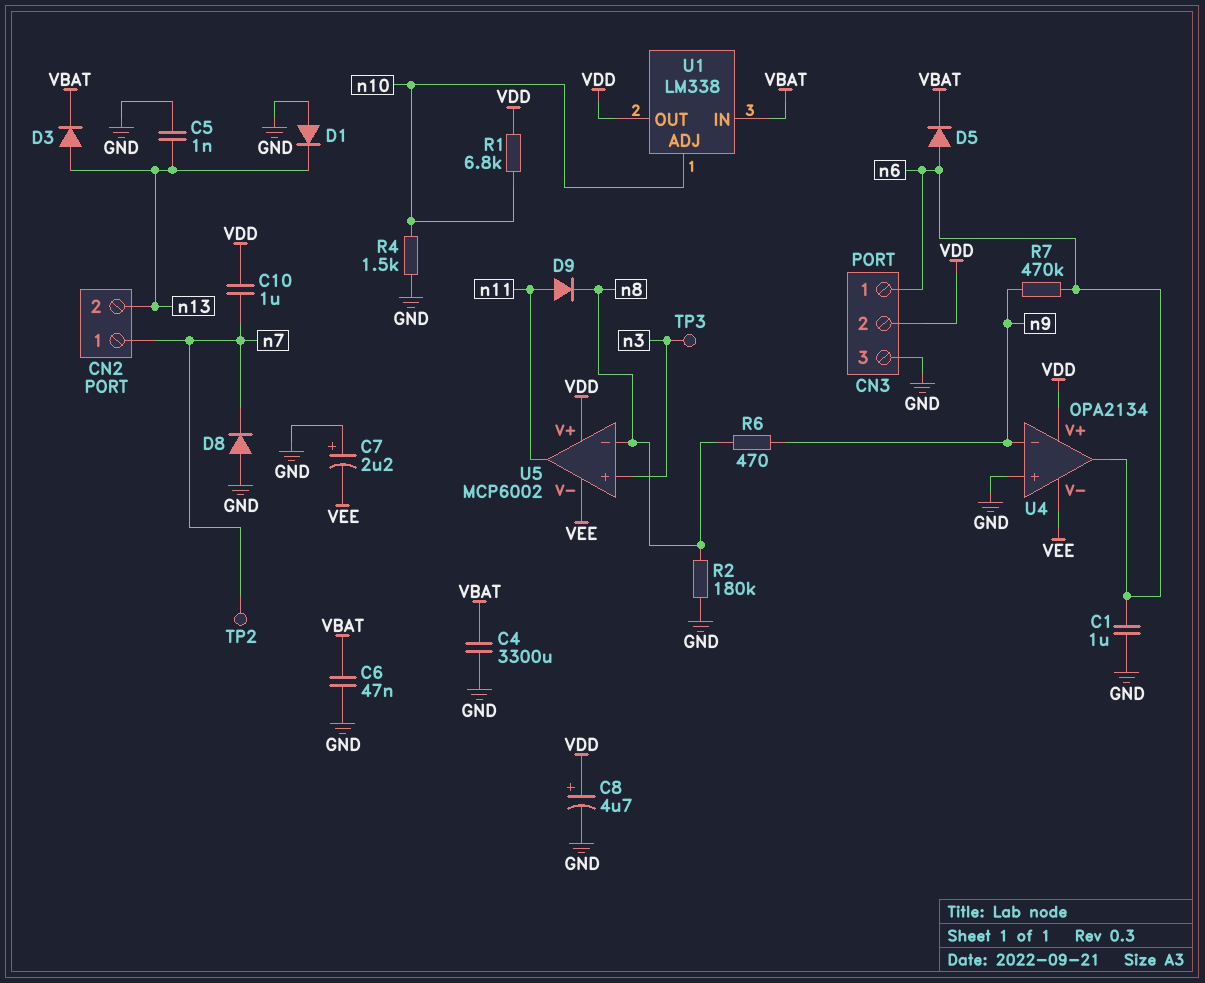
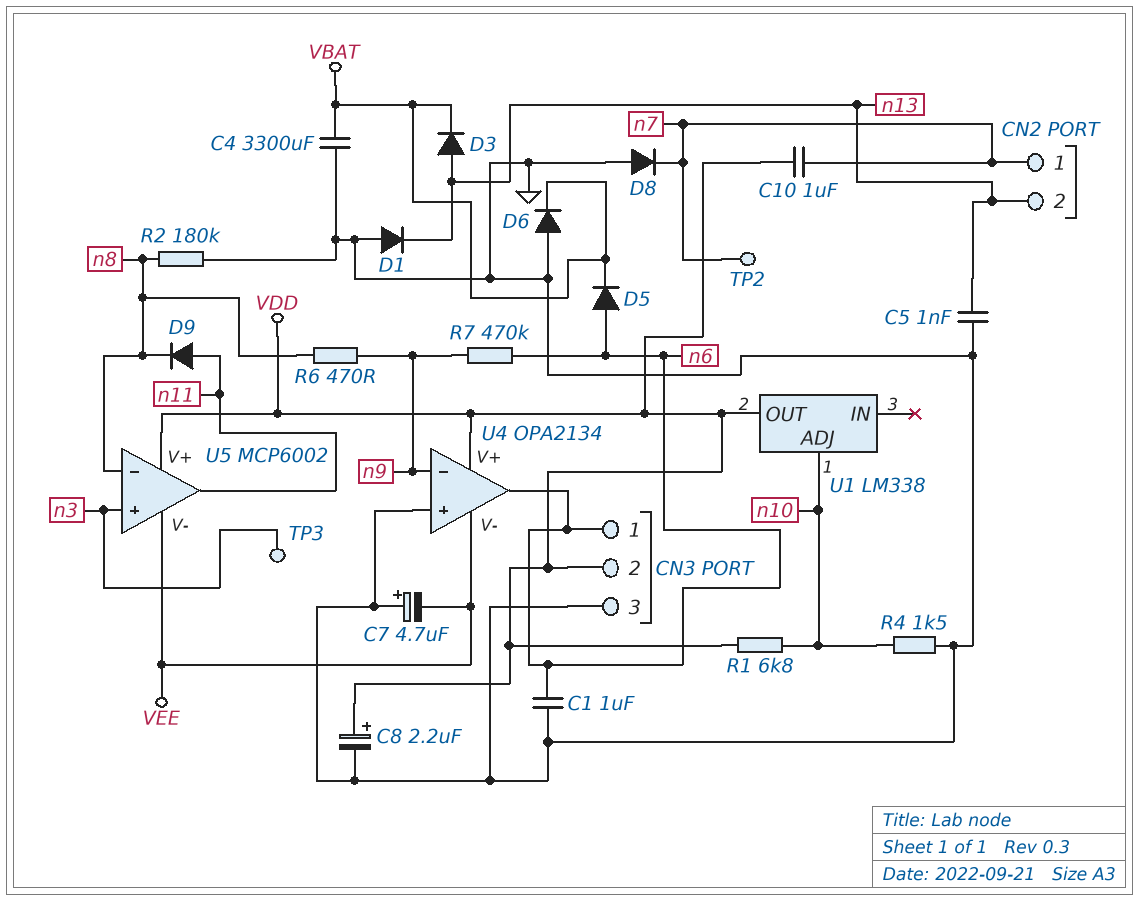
C6: 47nF (GND, VBAT) -> none
C7: 2.2uF (plus GND, minus VEE) -> 4.7uF (plus GND, minus VEE)
C8: 4.7uF (plus VDD, minus GND) -> 2.2uF (plus VDD, minus GND)
D6: none -> diode (A GND, K VBAT)
U1 pin IN: VBAT -> none

